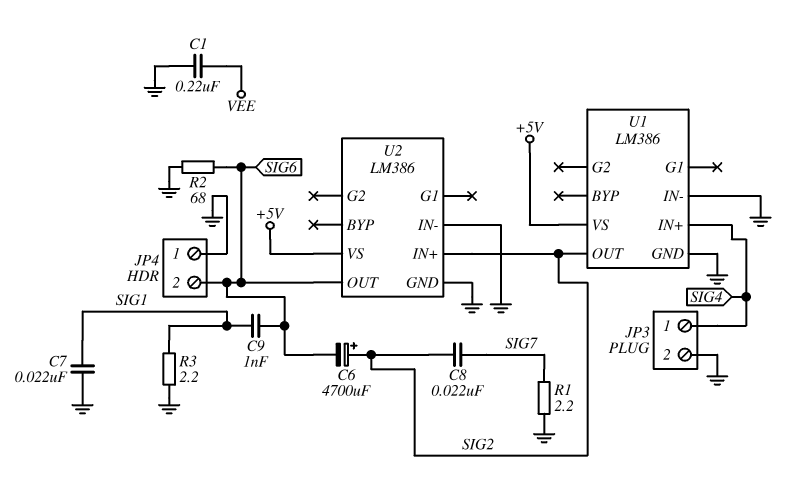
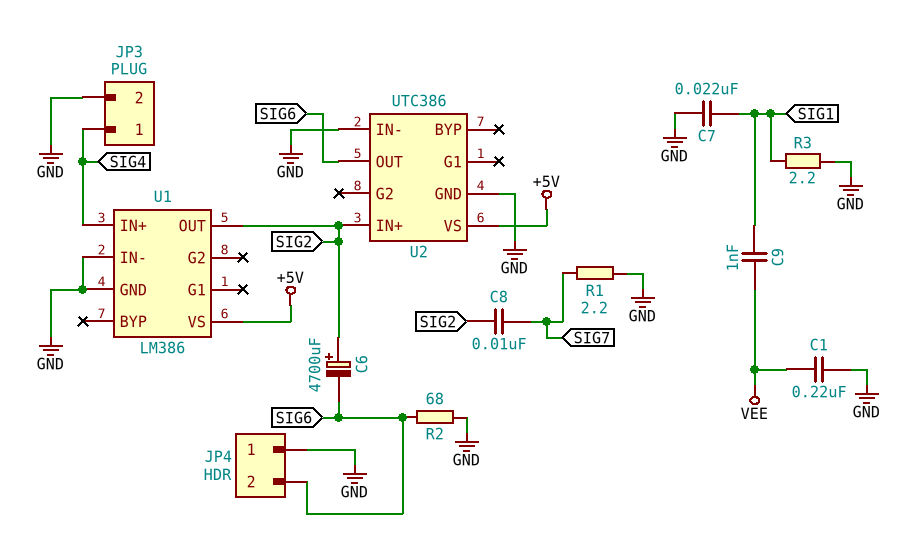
C8: 22nF (SIG2, SIG7) -> 10nF (SIG2, SIG7)
C9: 1nF (SIG1, SIG6) -> 1nF (SIG1, VEE)
U2: LM386 -> UTC386

